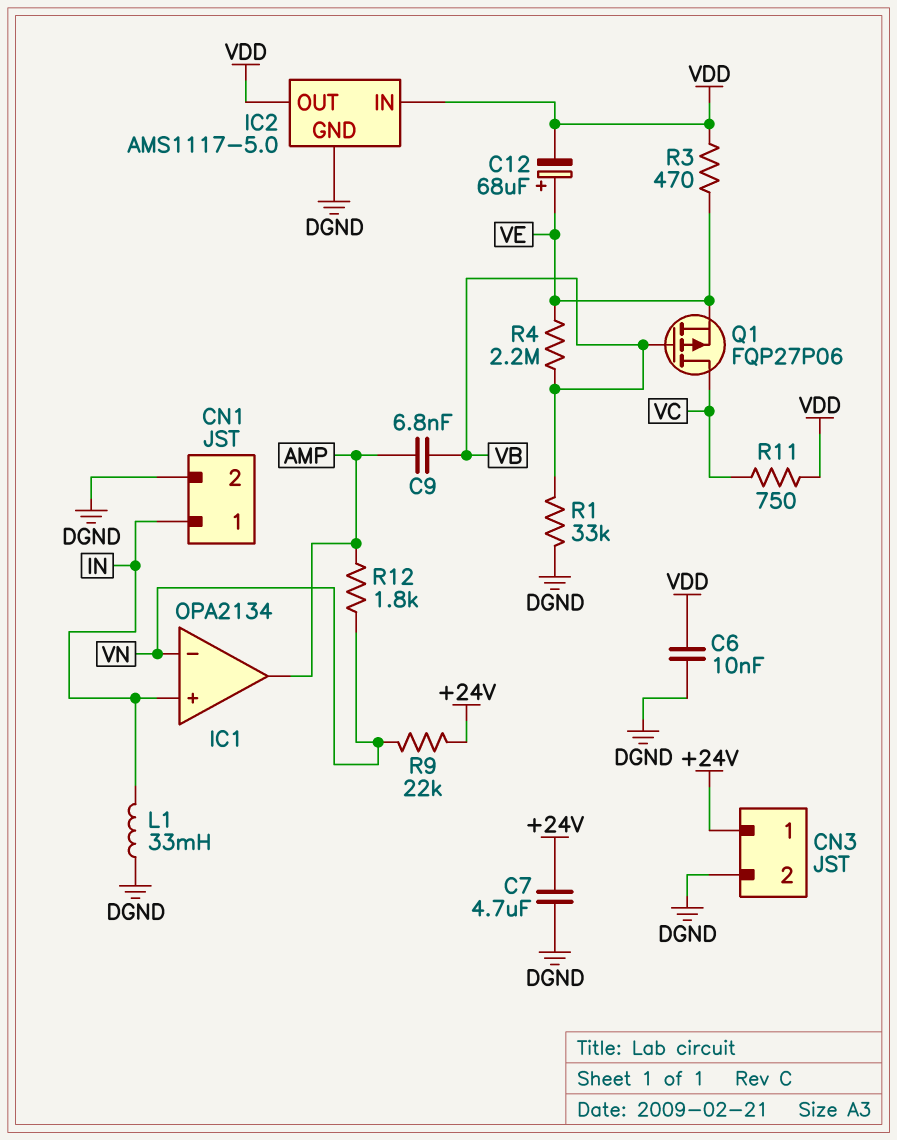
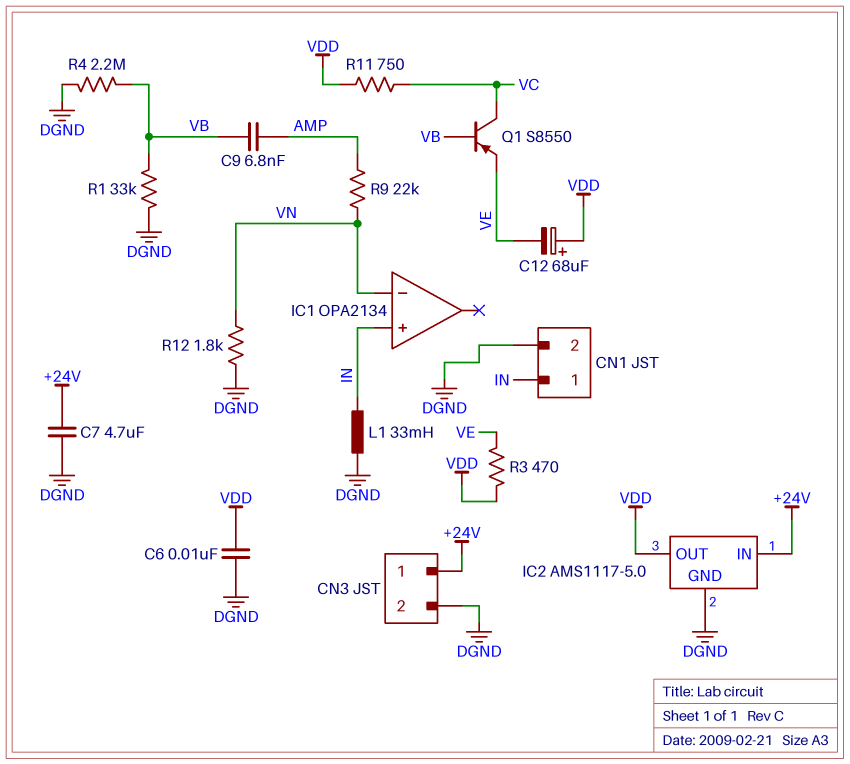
C12: 68uF (plus VE, minus VDD) -> 68uF (plus VDD, minus VE)
IC1 pin out: AMP -> none
IC2 pin IN: VDD -> +24V
Q1: PMOS FQP27P06 (G VB, D VC, S VE) -> PNP S8550 (B VB, C VC, E VE)
R4: 2.2M (VB, VE) -> 2.2M (DGND, VB)
R9: 22k (+24V, VN) -> 22k (AMP, VN)
R12: 1.8k (AMP, VN) -> 1.8k (DGND, VN)

